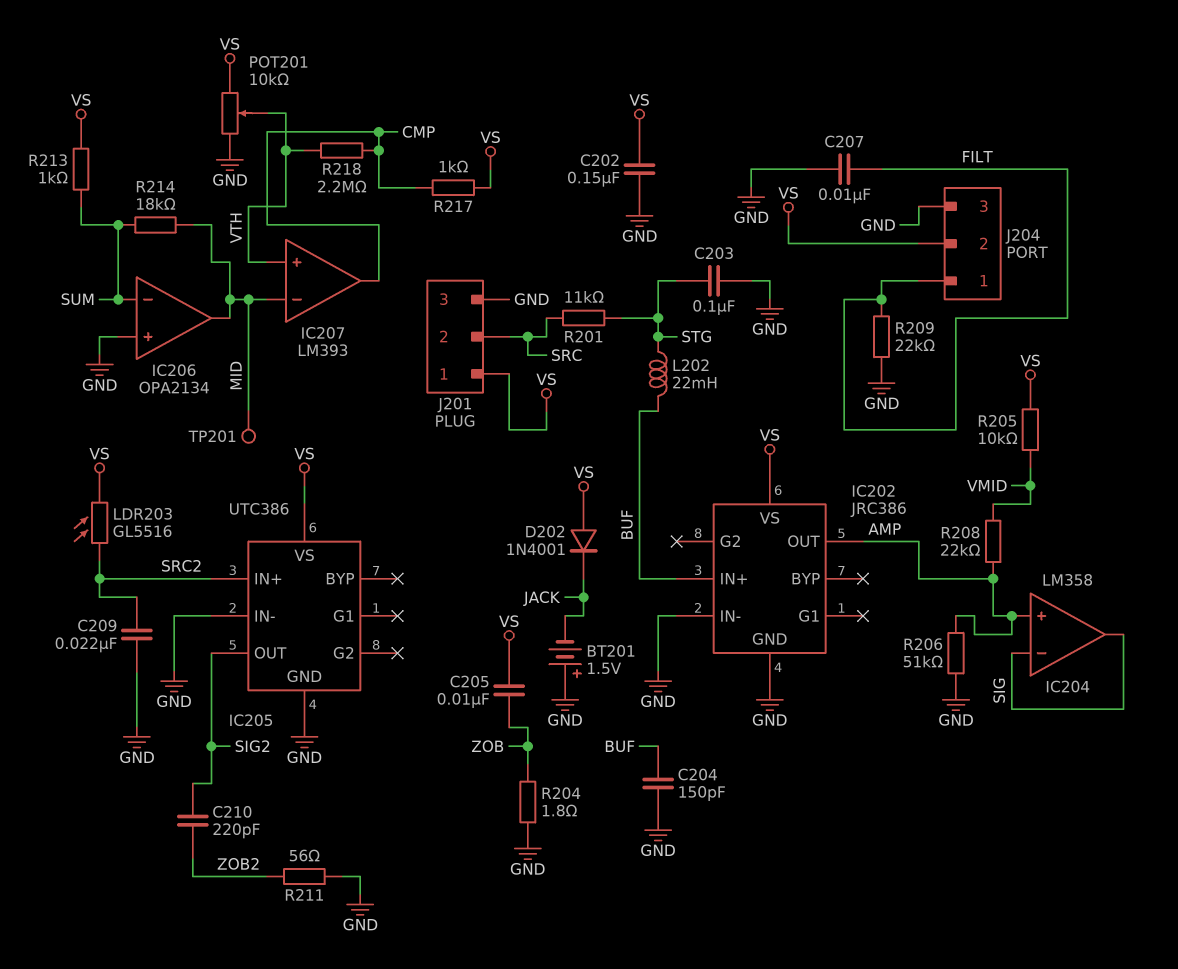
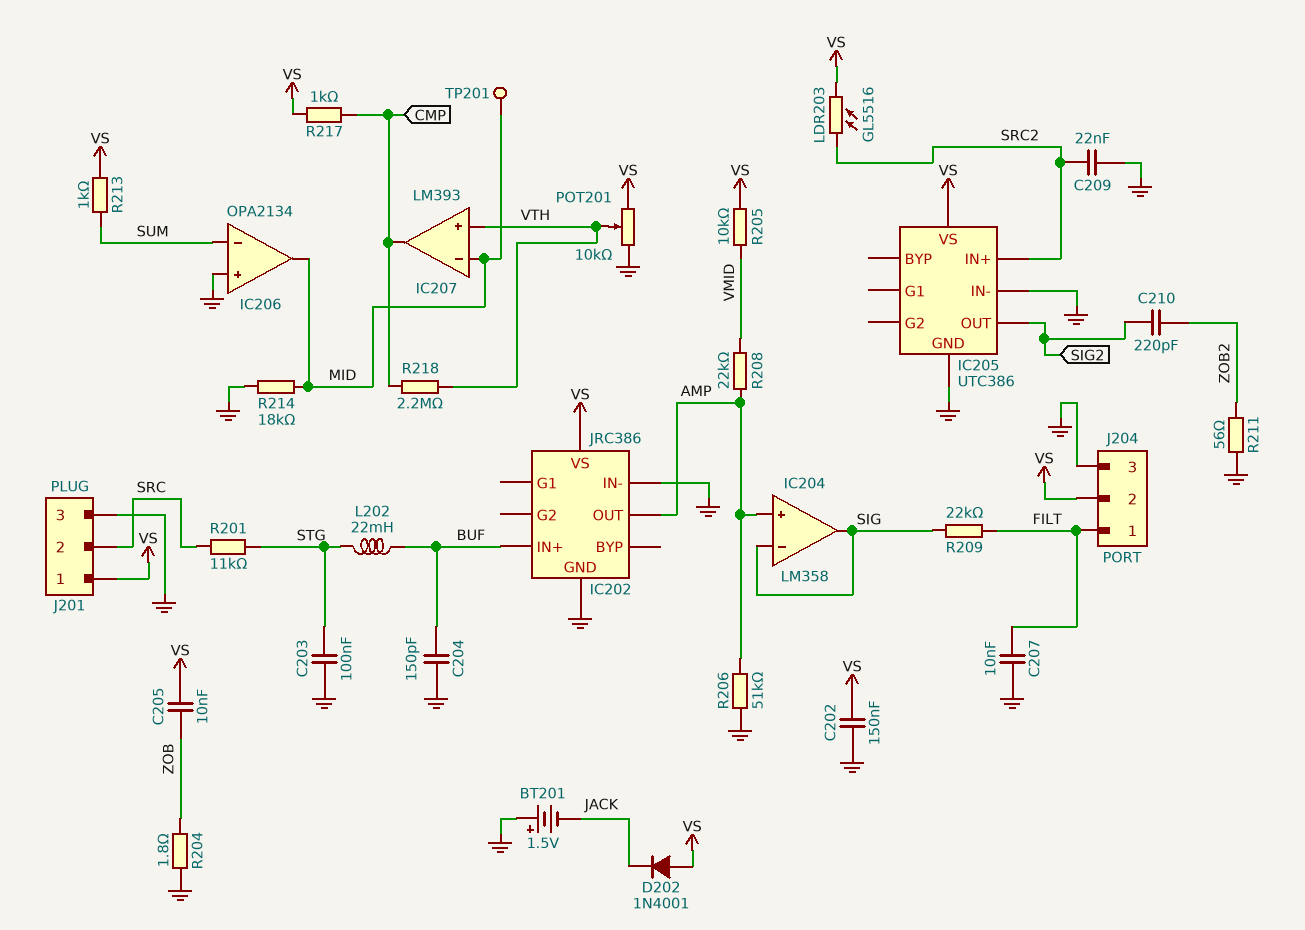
R209: 22k (FILT, GND) -> 22k (FILT, SIG)
R214: 18k (MID, SUM) -> 18k (GND, MID)

